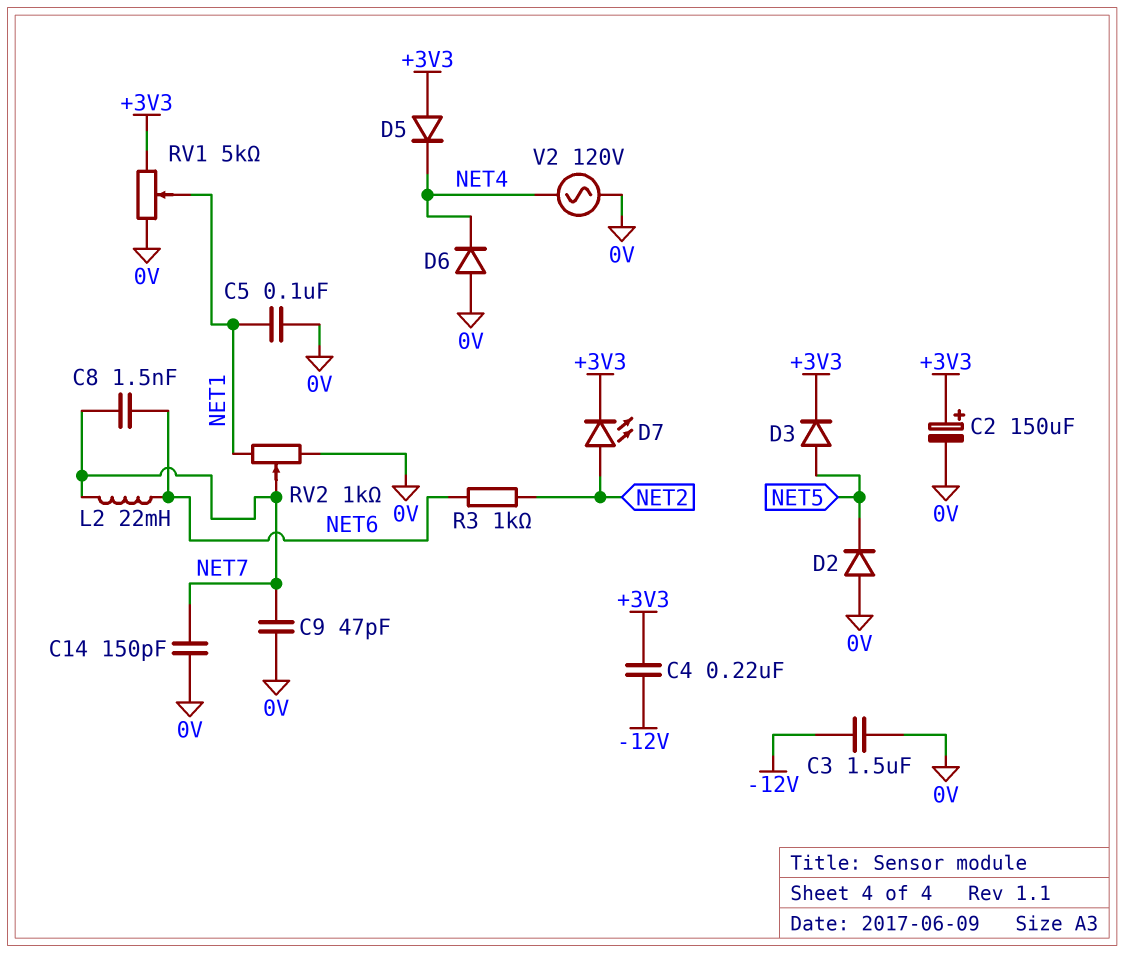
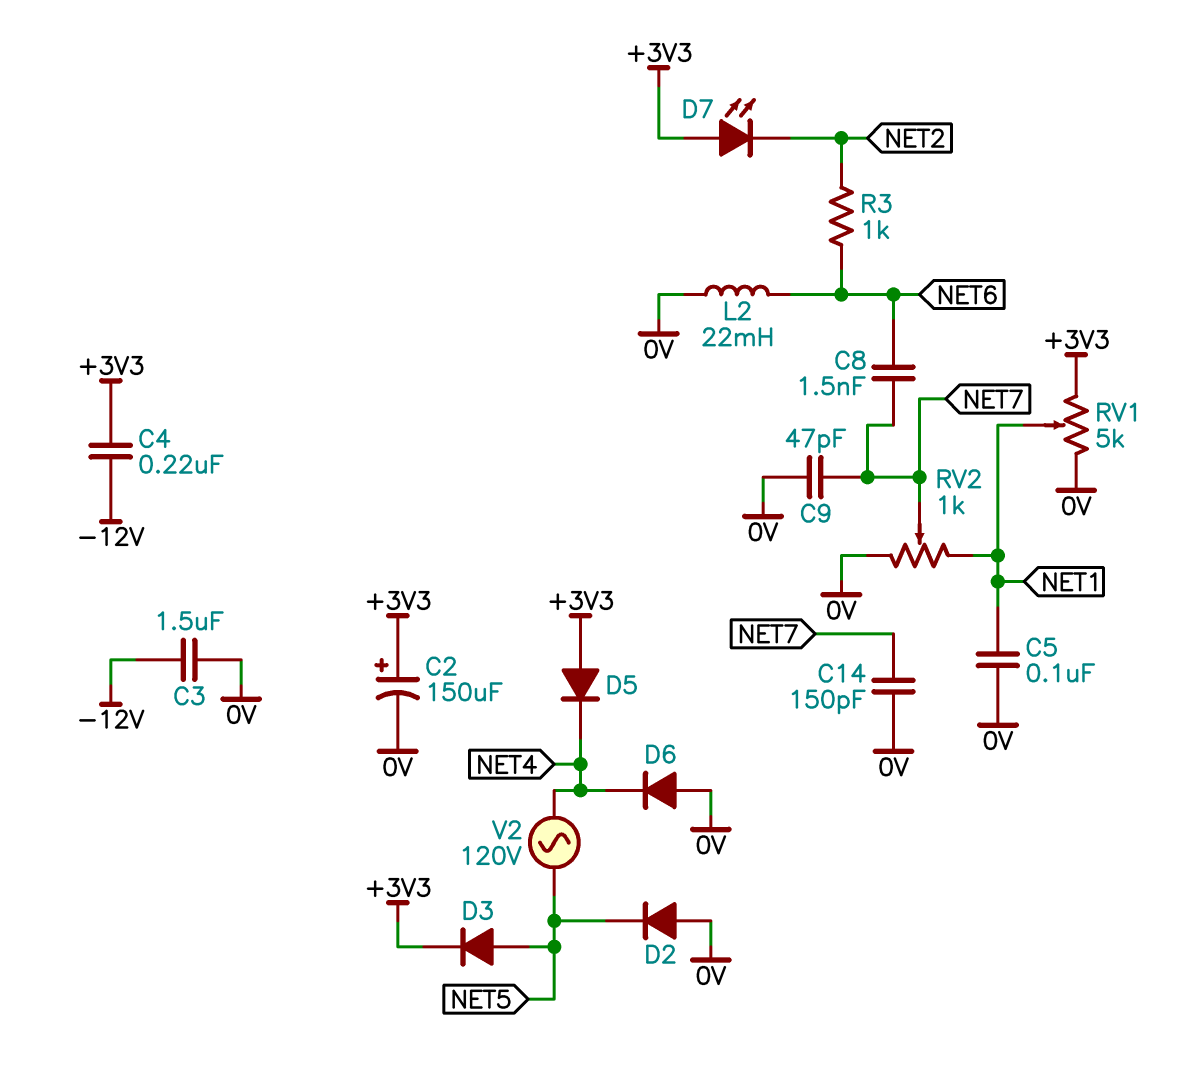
D7: LED (A NET2, K +3V3) -> LED (A +3V3, K NET2)
L2: 22mH (NET6, NET7) -> 22mH (0V, NET6)
V2: AC 120V (0V, NET4) -> AC 120V (NET4, NET5)

